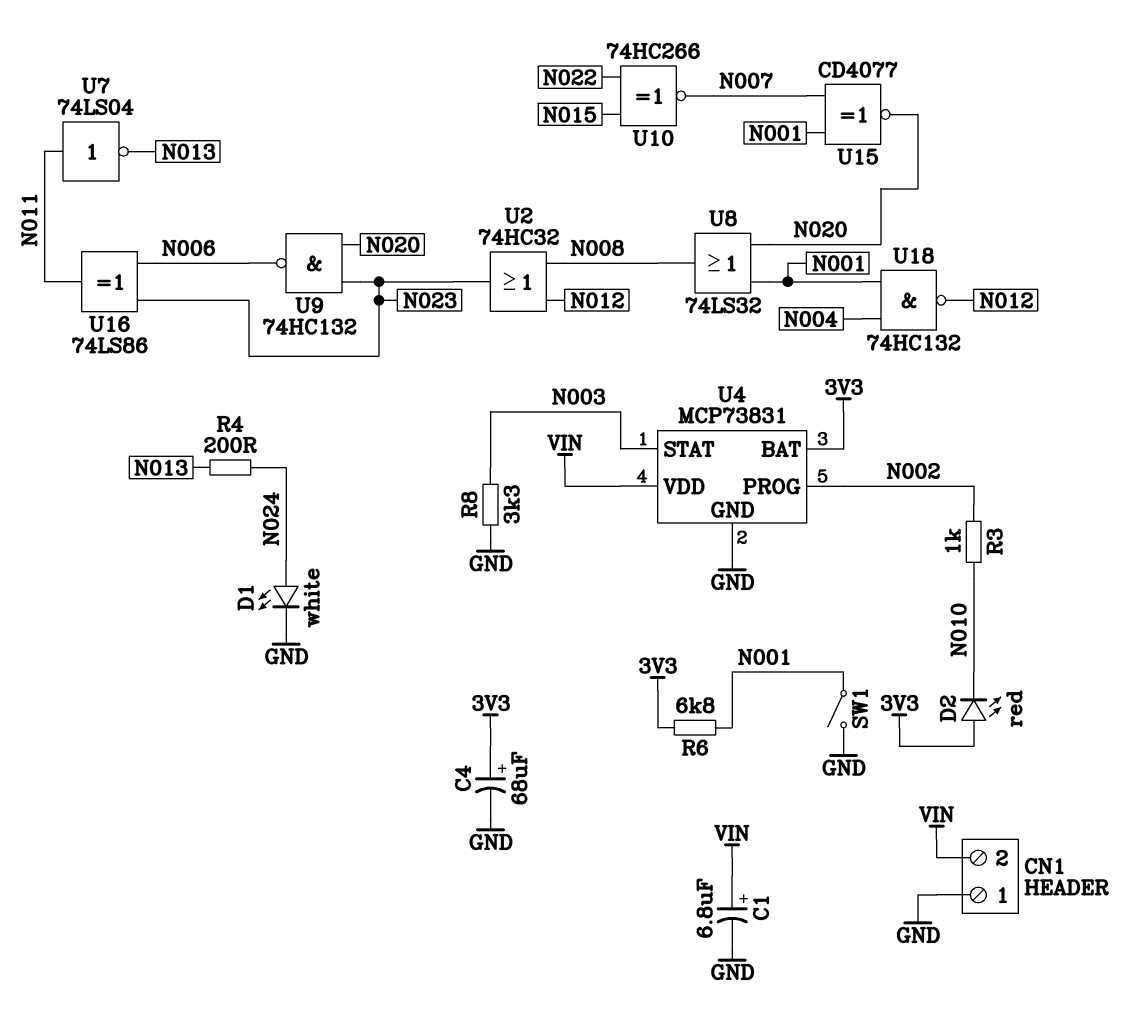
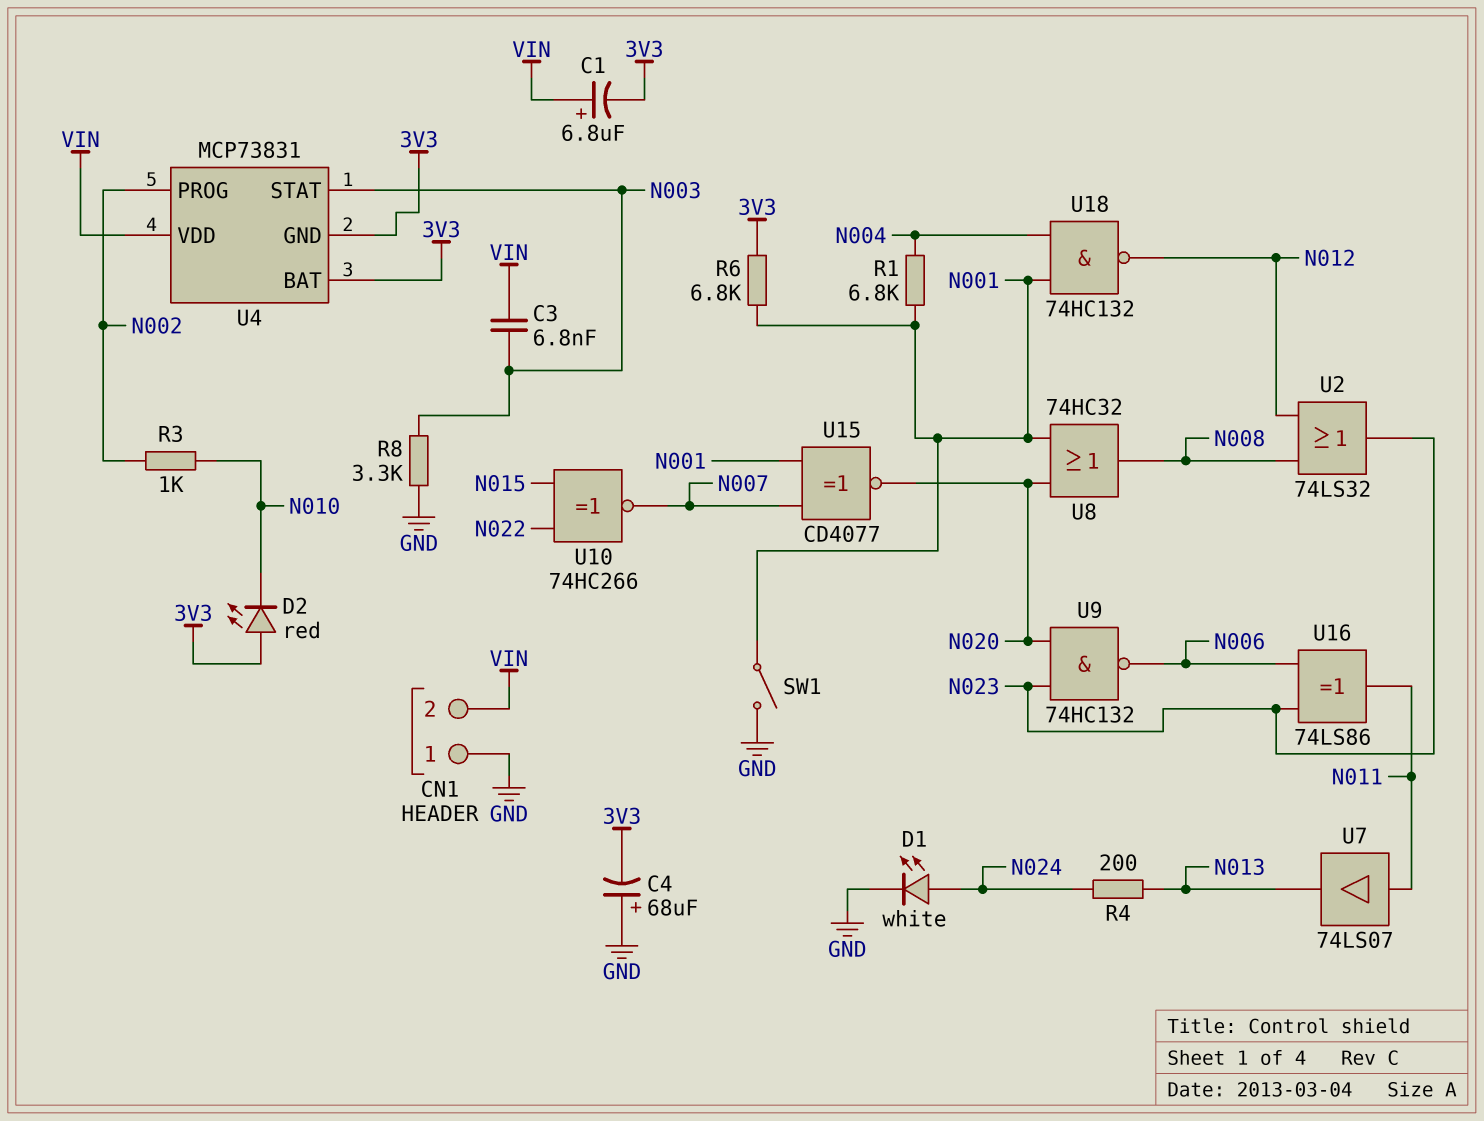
C1: 6.8uF (plus VIN, minus GND) -> 6.8uF (plus VIN, minus 3V3)
C3: none -> 6.8nF (N003, VIN)
C4: 68uF (plus 3V3, minus GND) -> 68uF (plus GND, minus 3V3)
R1: none -> 6.8k (N001, N004)
U2: OR 74HC32 (in N008, in N012, out N023) -> OR 74LS32 (in N008, in N012, out N023)
U4 pin GND: GND -> 3V3
U7: NOT 74LS04 (in N011, out N013) -> buffer 74LS07 (in N011, out N013)
U8: OR 74LS32 (in N001, in N020, out N008) -> OR 74HC32 (in N001, in N020, out N008)

